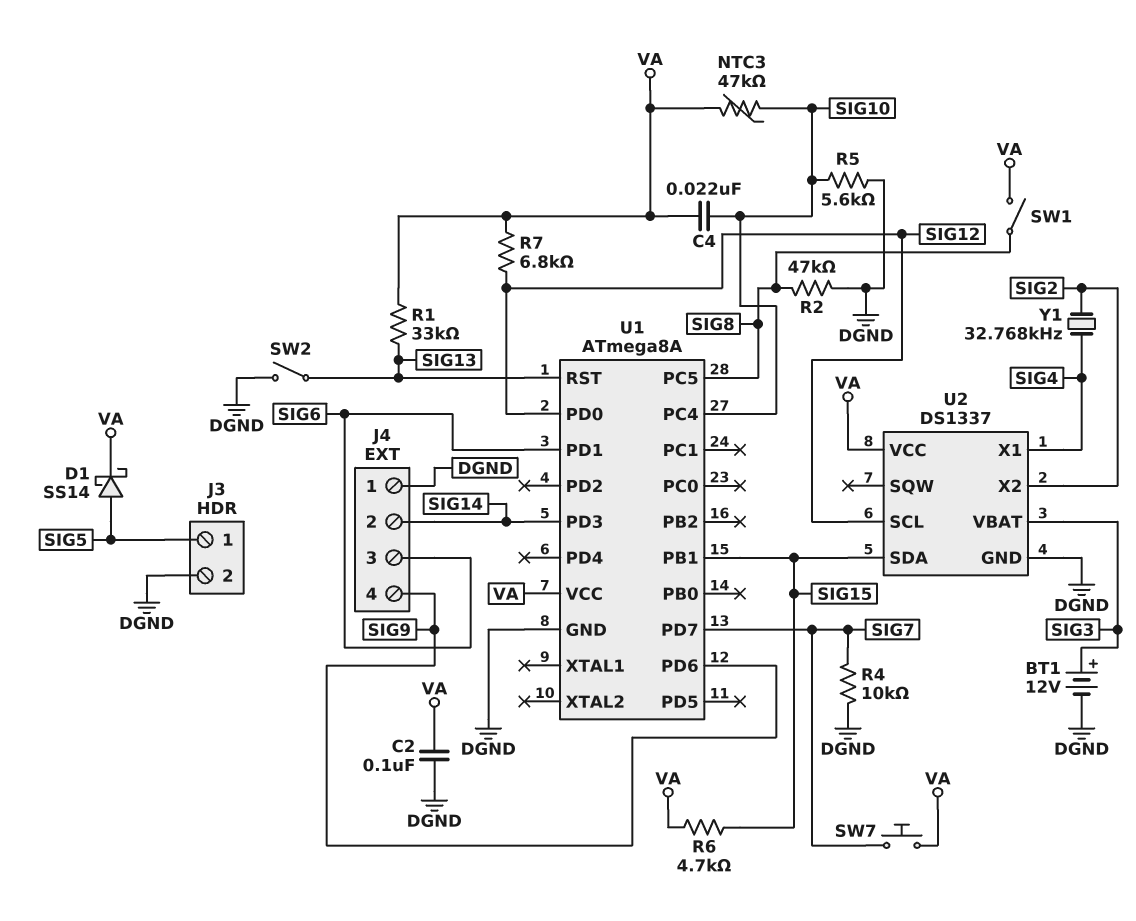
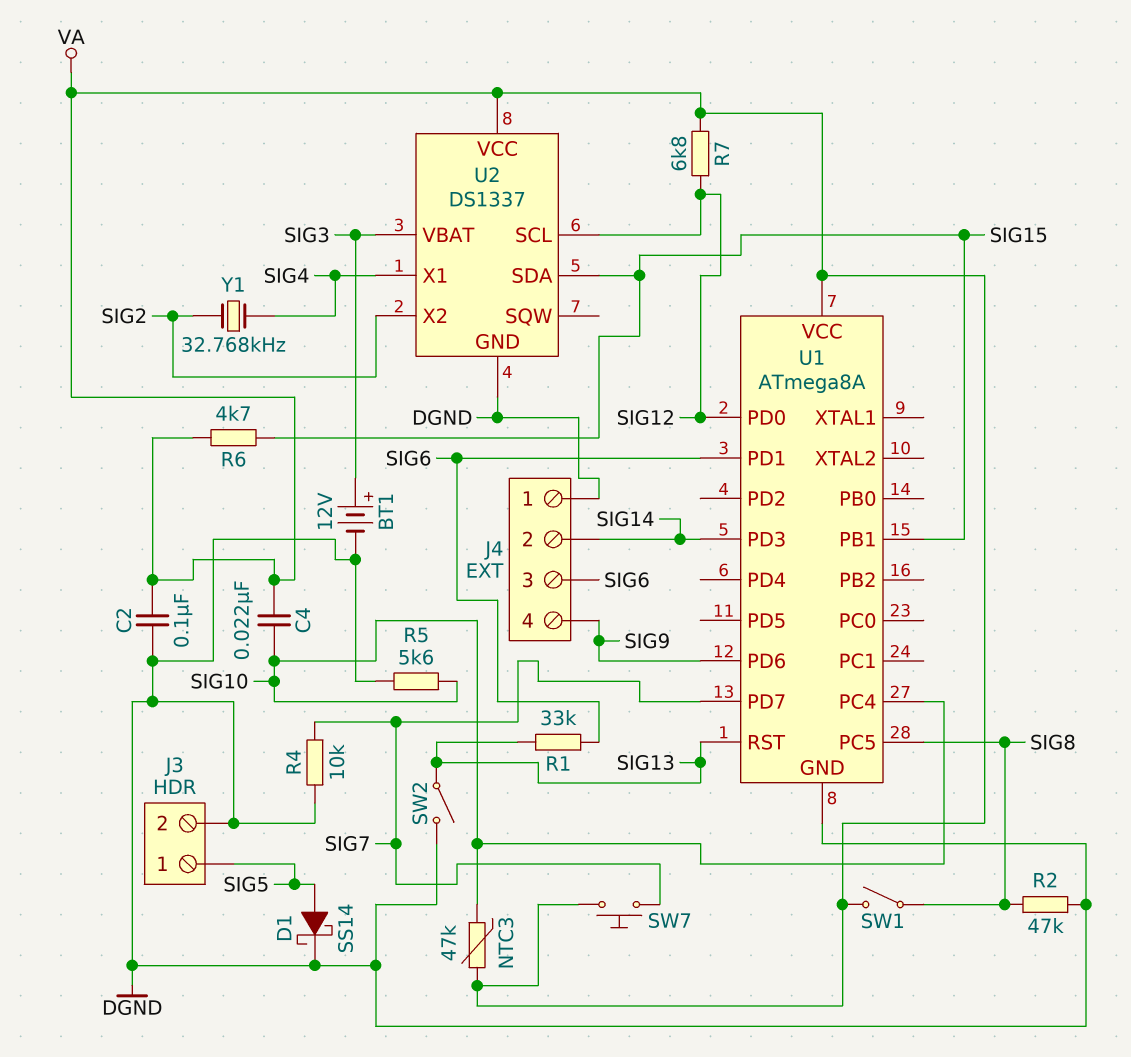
D1: schottky SS14 (A SIG5, K VA) -> schottky SS14 (A SIG5, K DGND)
R1: 33k (SIG13, VA) -> 33k (SIG6, SIG13)

